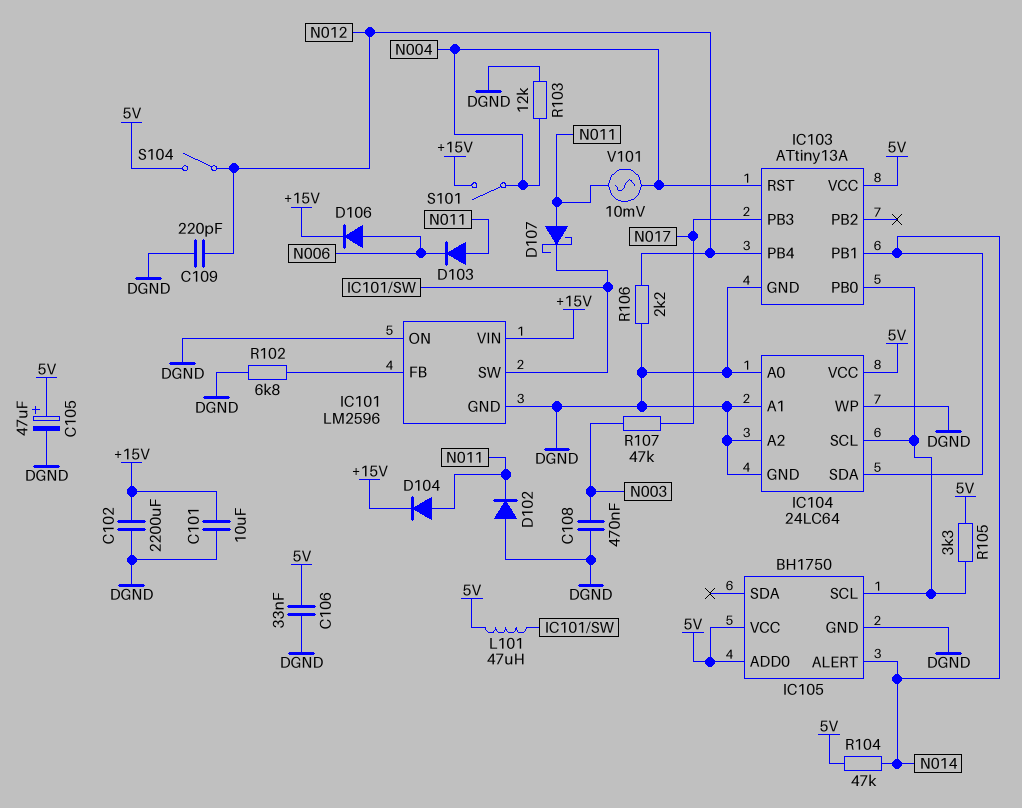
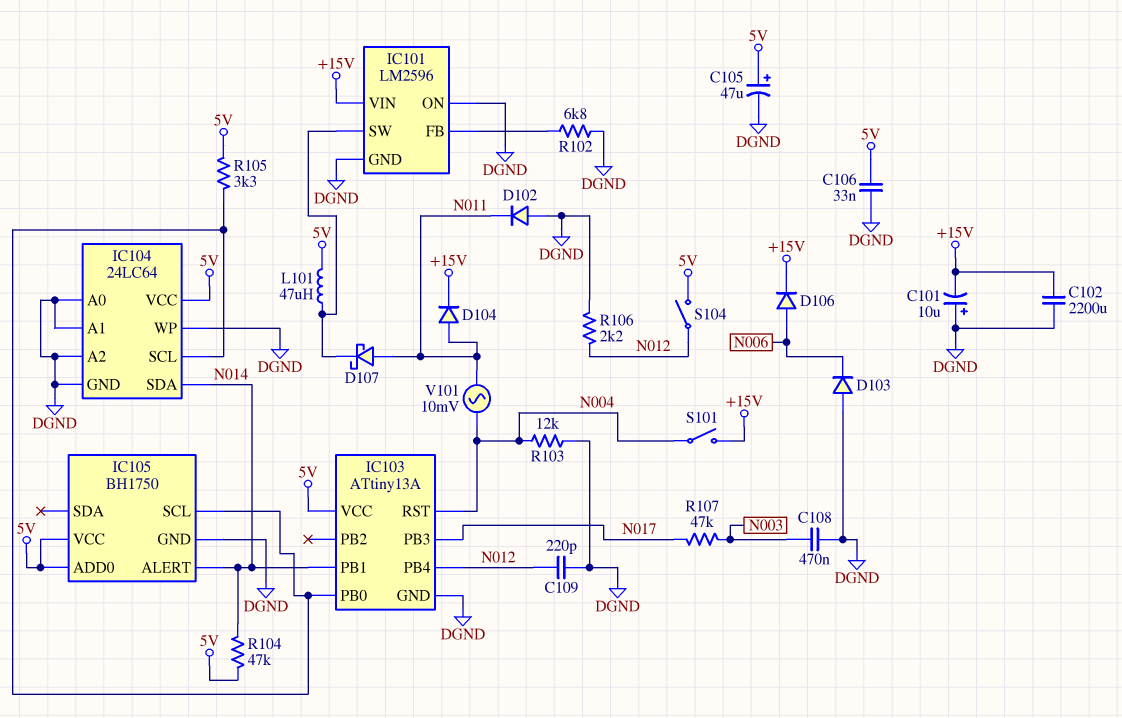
C101: 10uF (+15V, DGND) -> 10uF (plus DGND, minus +15V)
D103: diode (A N011, K N006) -> diode (A DGND, K N006)

